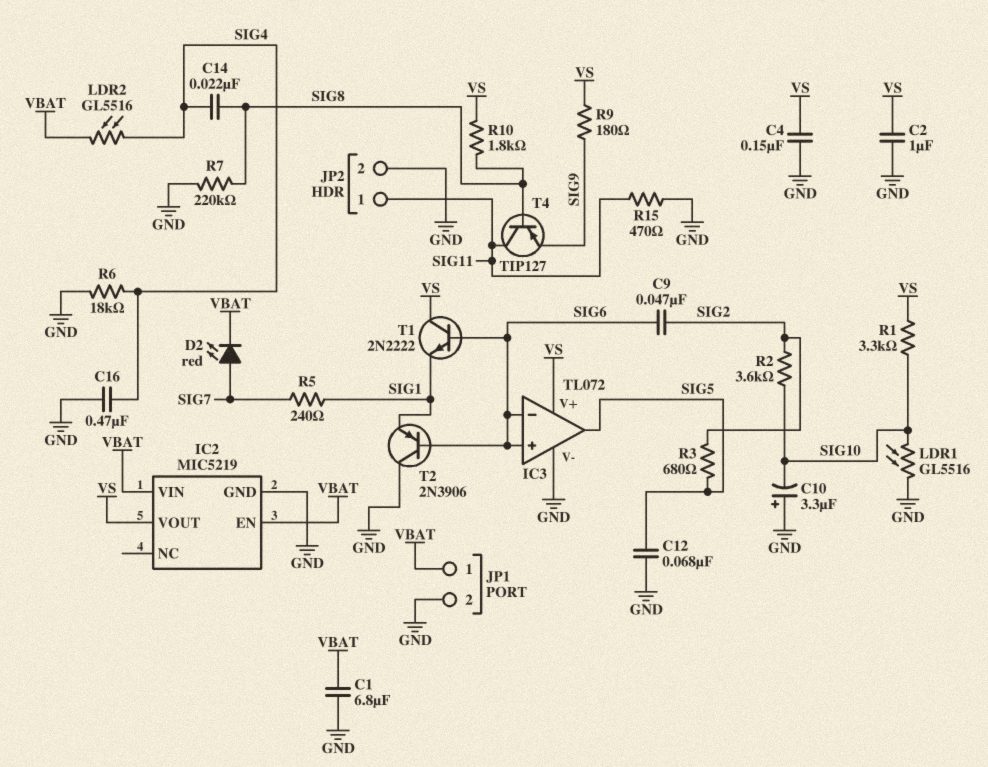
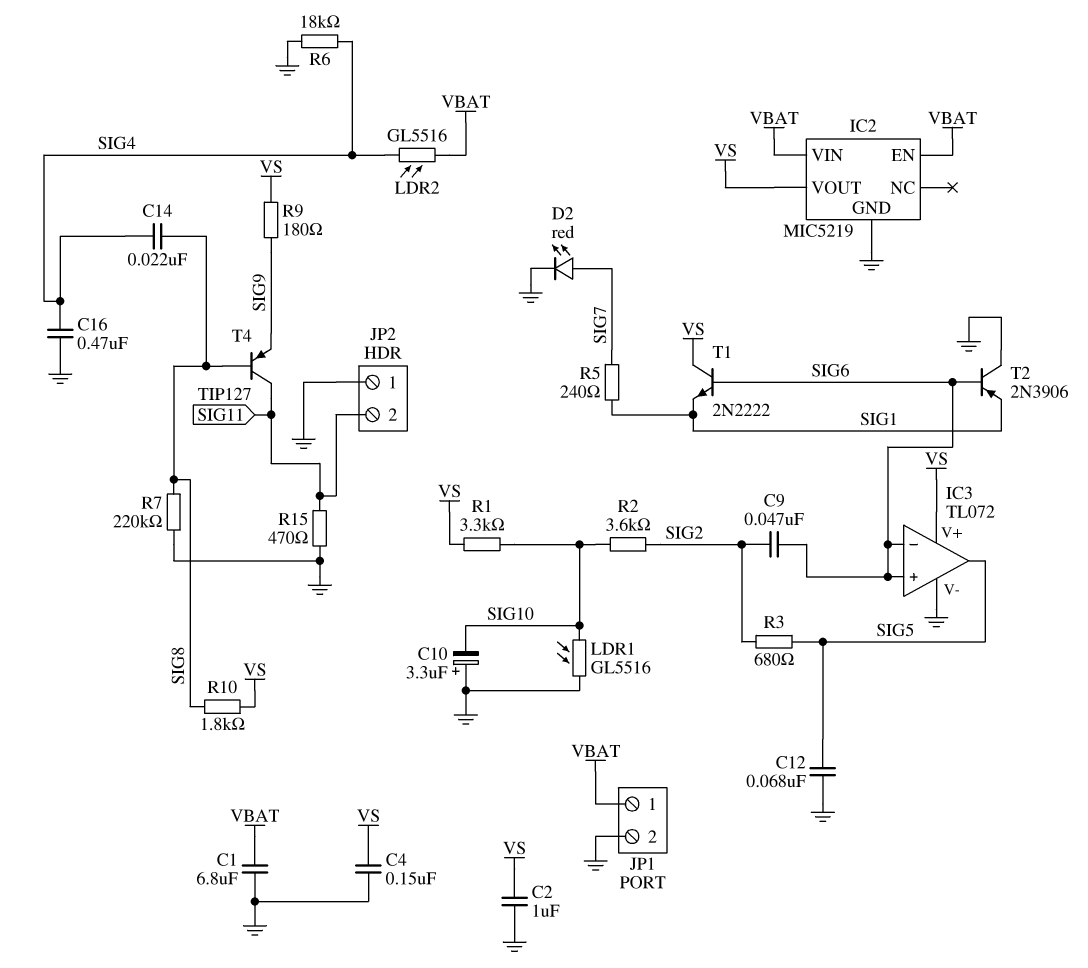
D2: LED red (A SIG7, K VBAT) -> LED red (A SIG7, K GND)
JP2 pin 1: SIG11 -> GND
JP2 pin 2: GND -> SIG11

